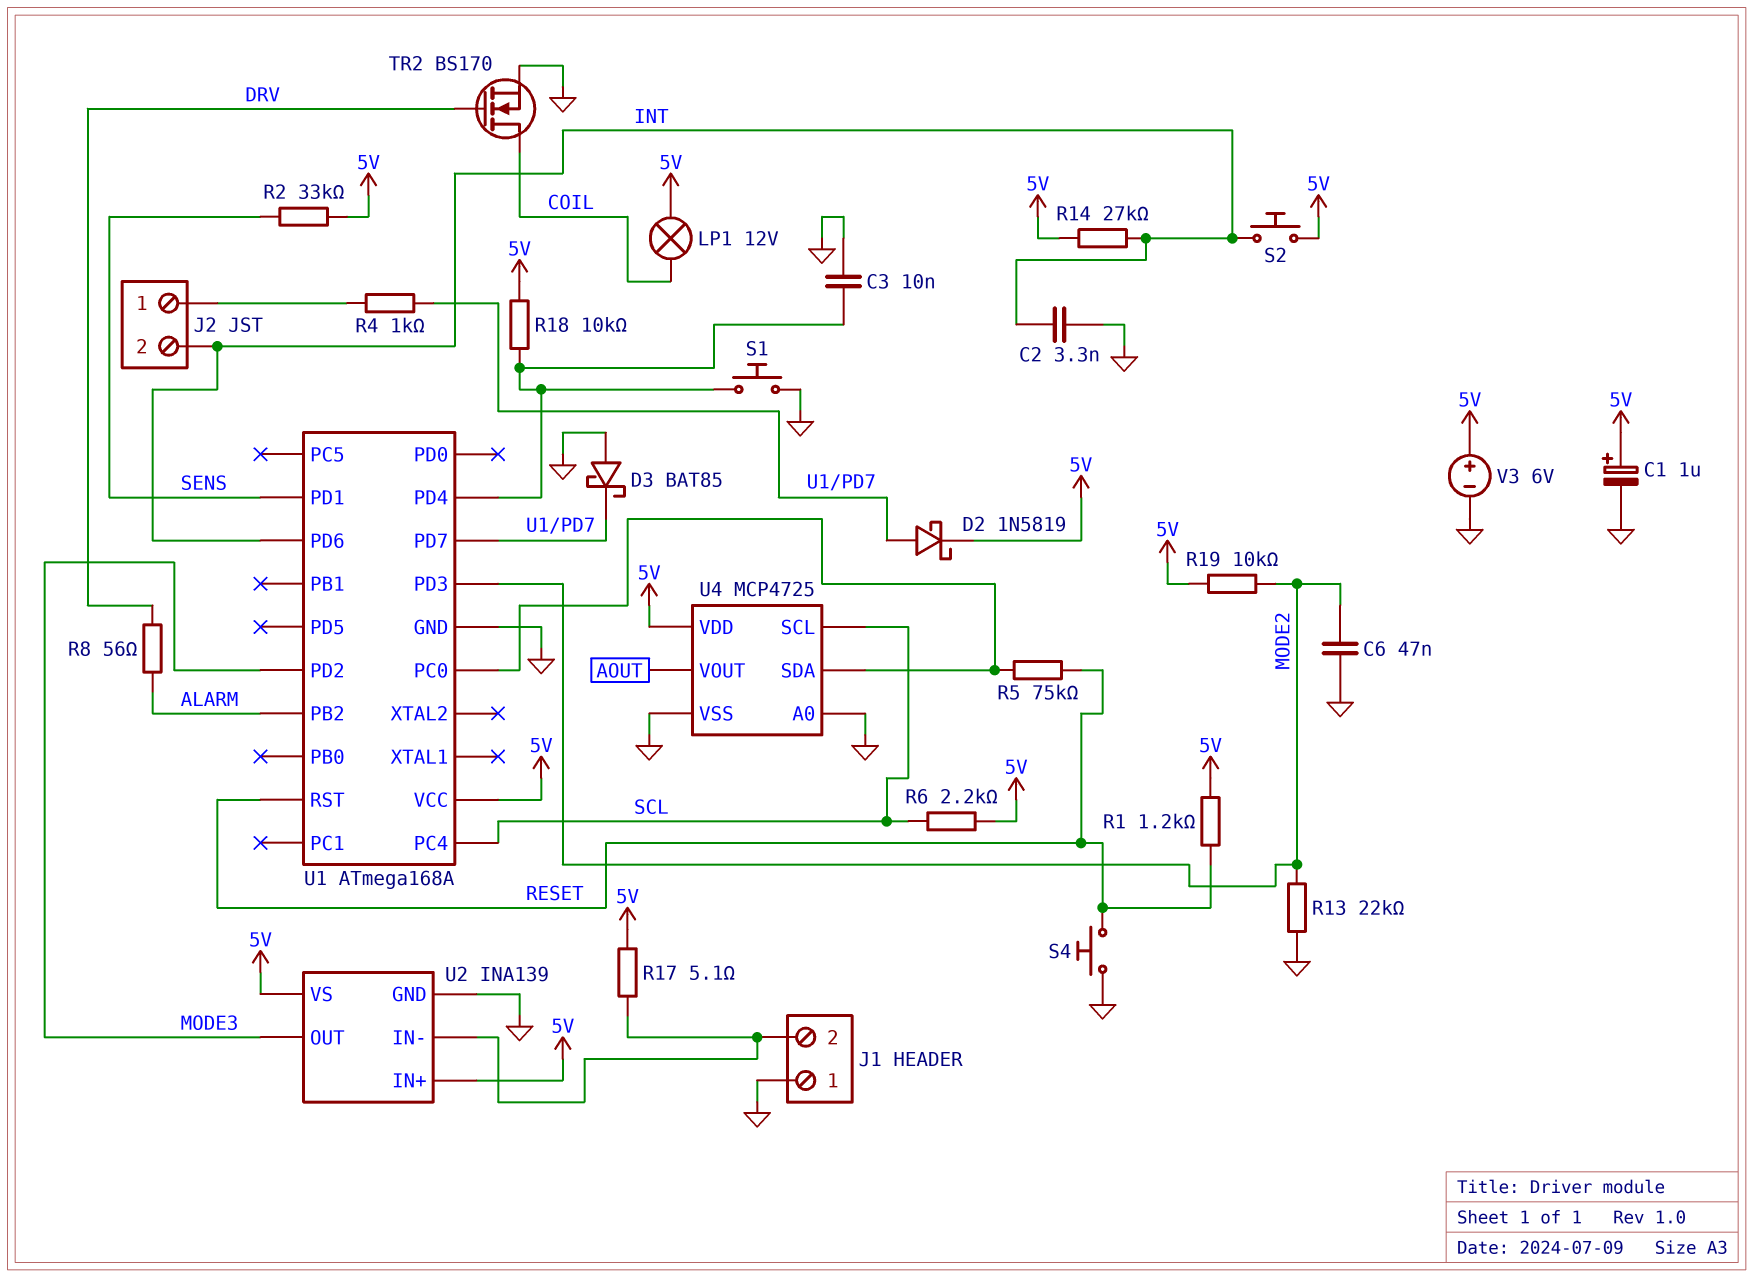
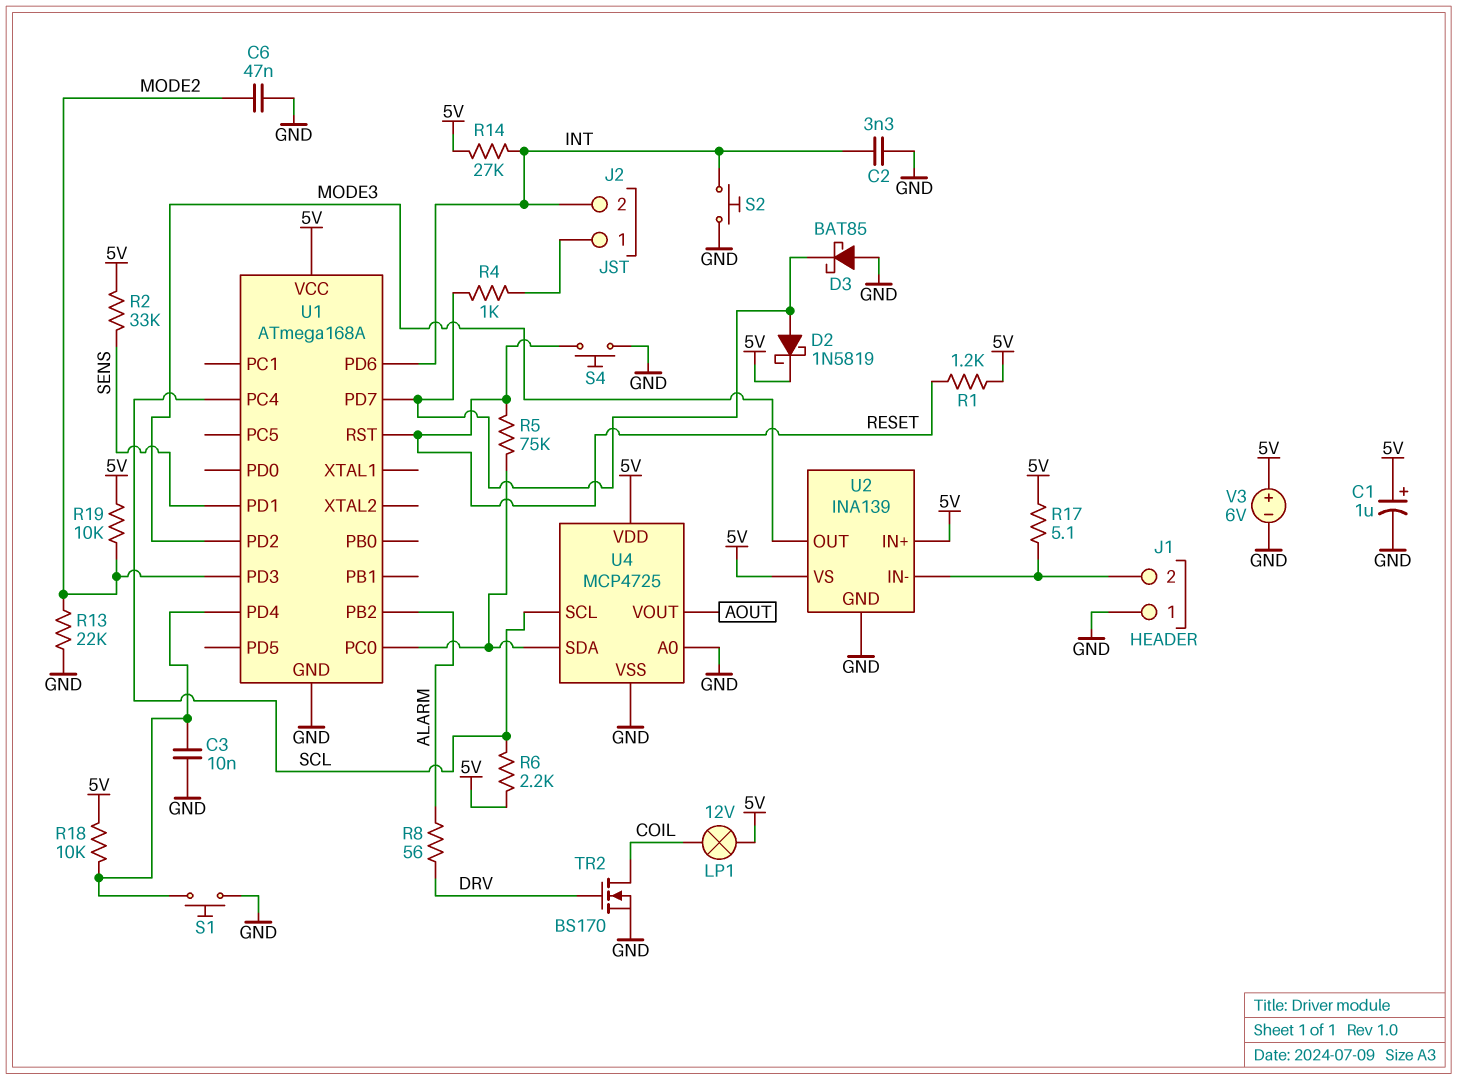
S2: button (5V, INT) -> button (GND, INT)

